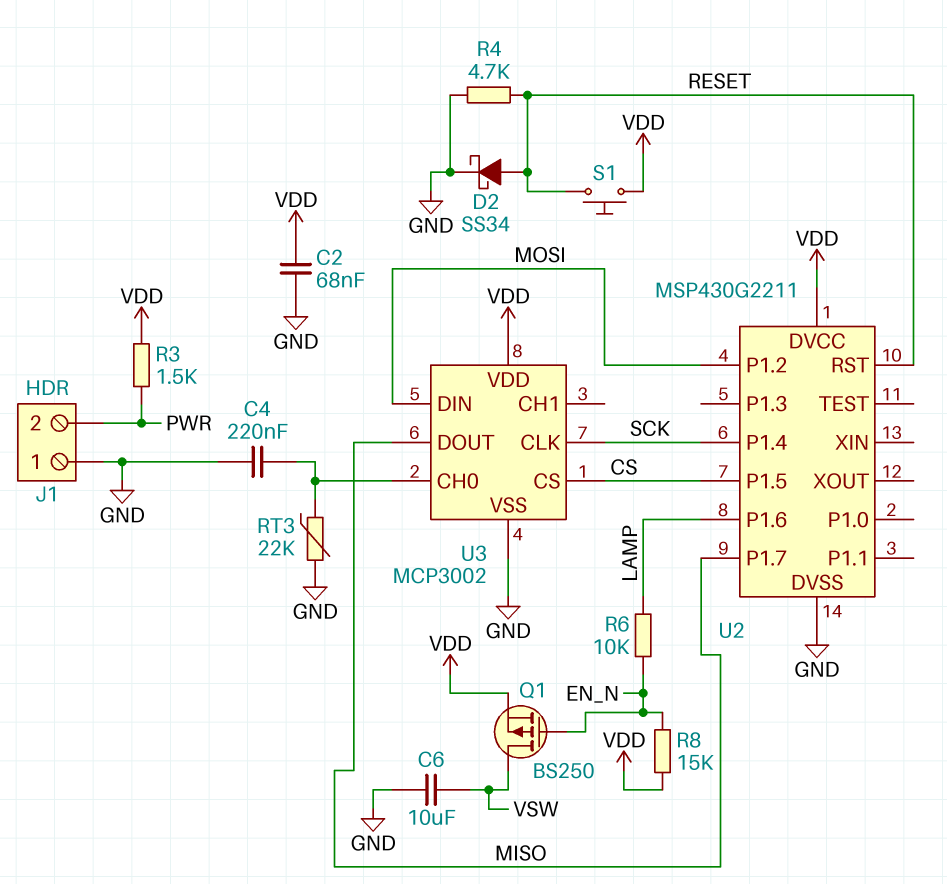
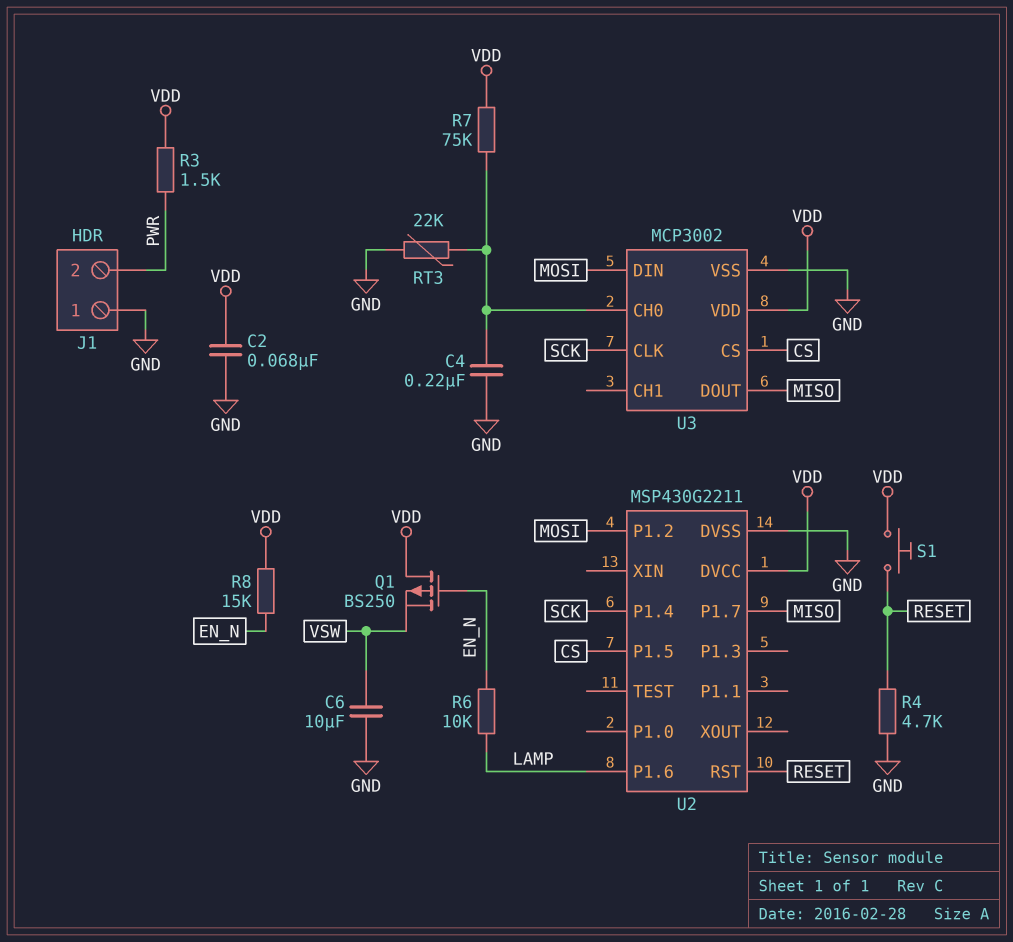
D2: schottky SS34 (A RESET, K GND) -> none
Q1: PMOS BS250 (G EN_N, D VSW, S VDD) -> PMOS BS250 (G EN_N, D VDD, S VSW)
R7: none -> 75k (U3/CH0, VDD)

